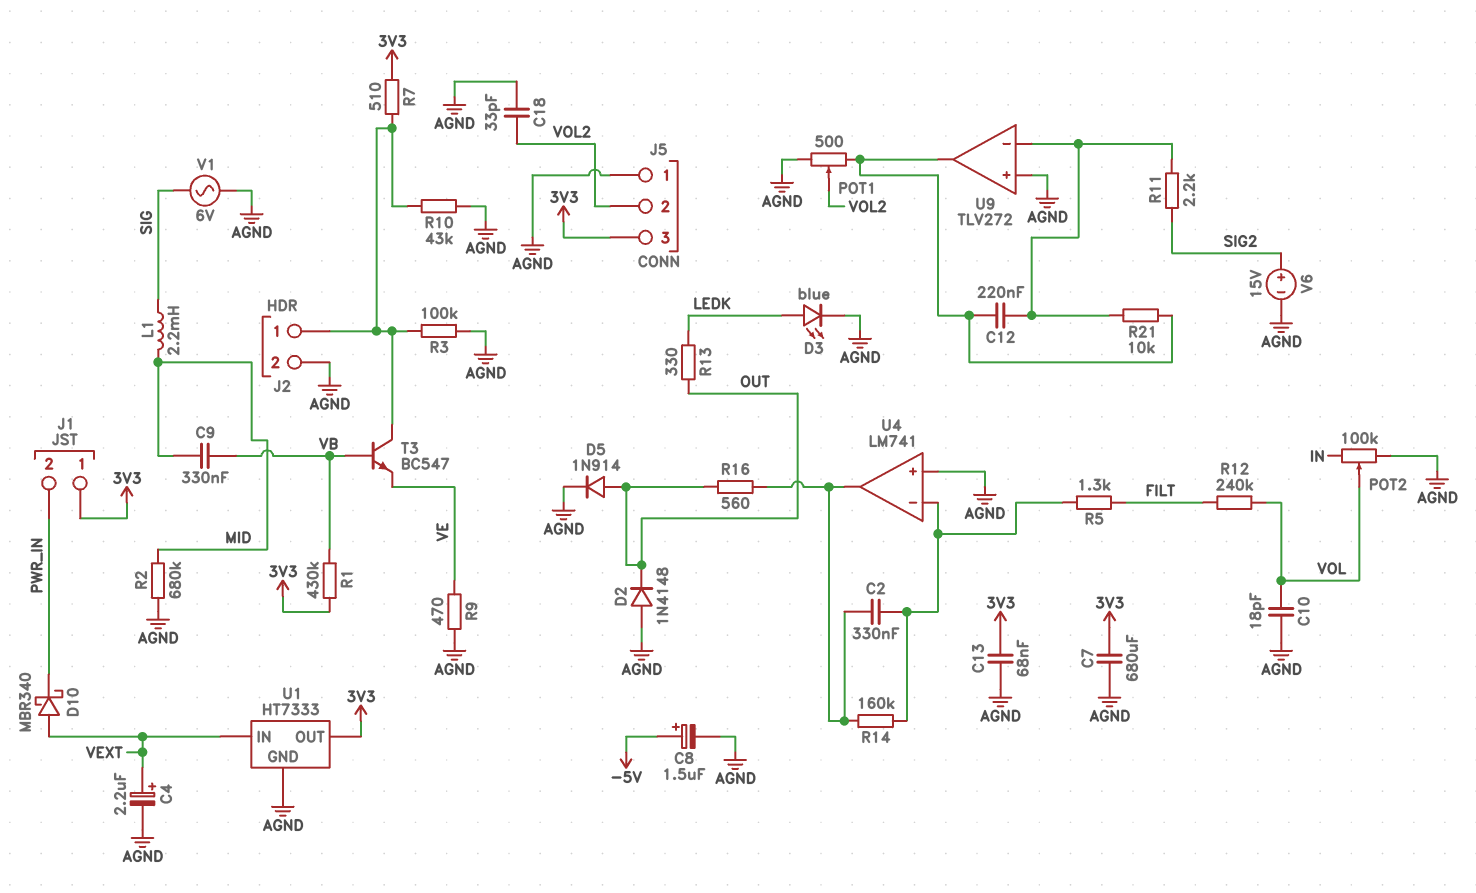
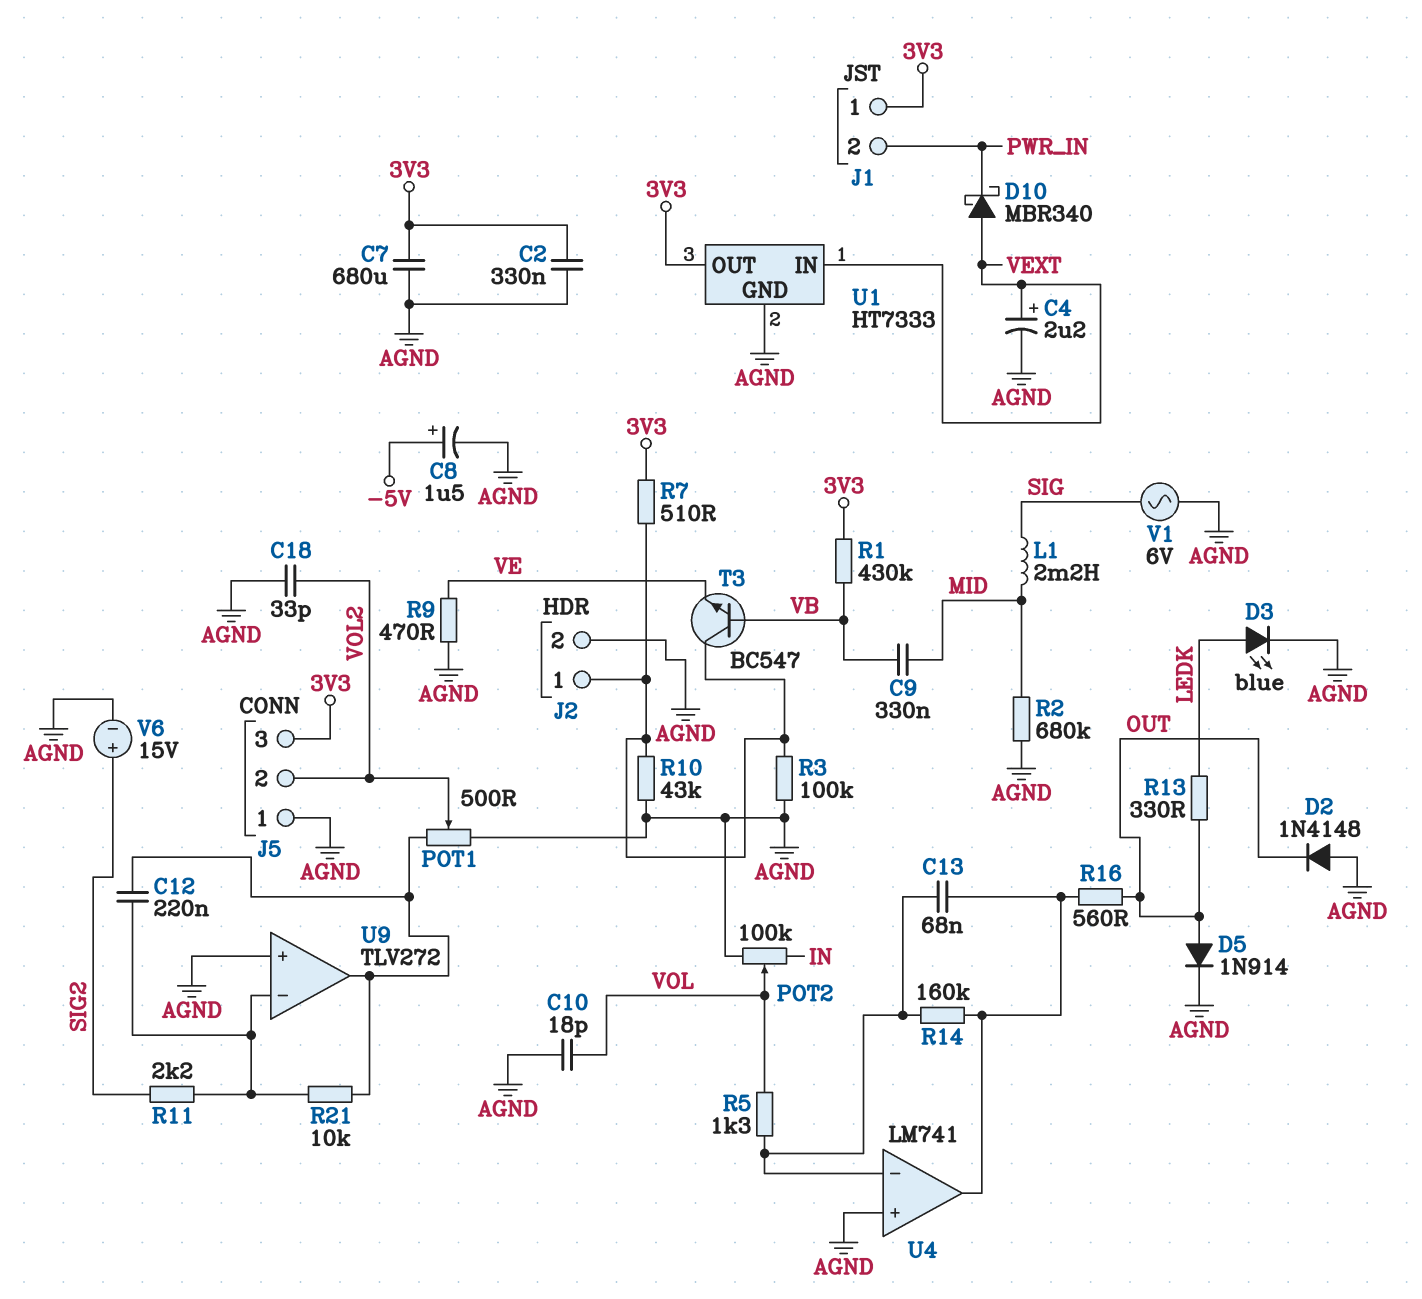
C2: 330nF (U4/in-, U4/out) -> 330nF (3V3, AGND)
C13: 68nF (3V3, AGND) -> 68nF (U4/in-, U4/out)
R5: 1.3k (FILT, U4/in-) -> 1.3k (U4/in-, VOL)
R12: 240k (FILT, VOL) -> none

